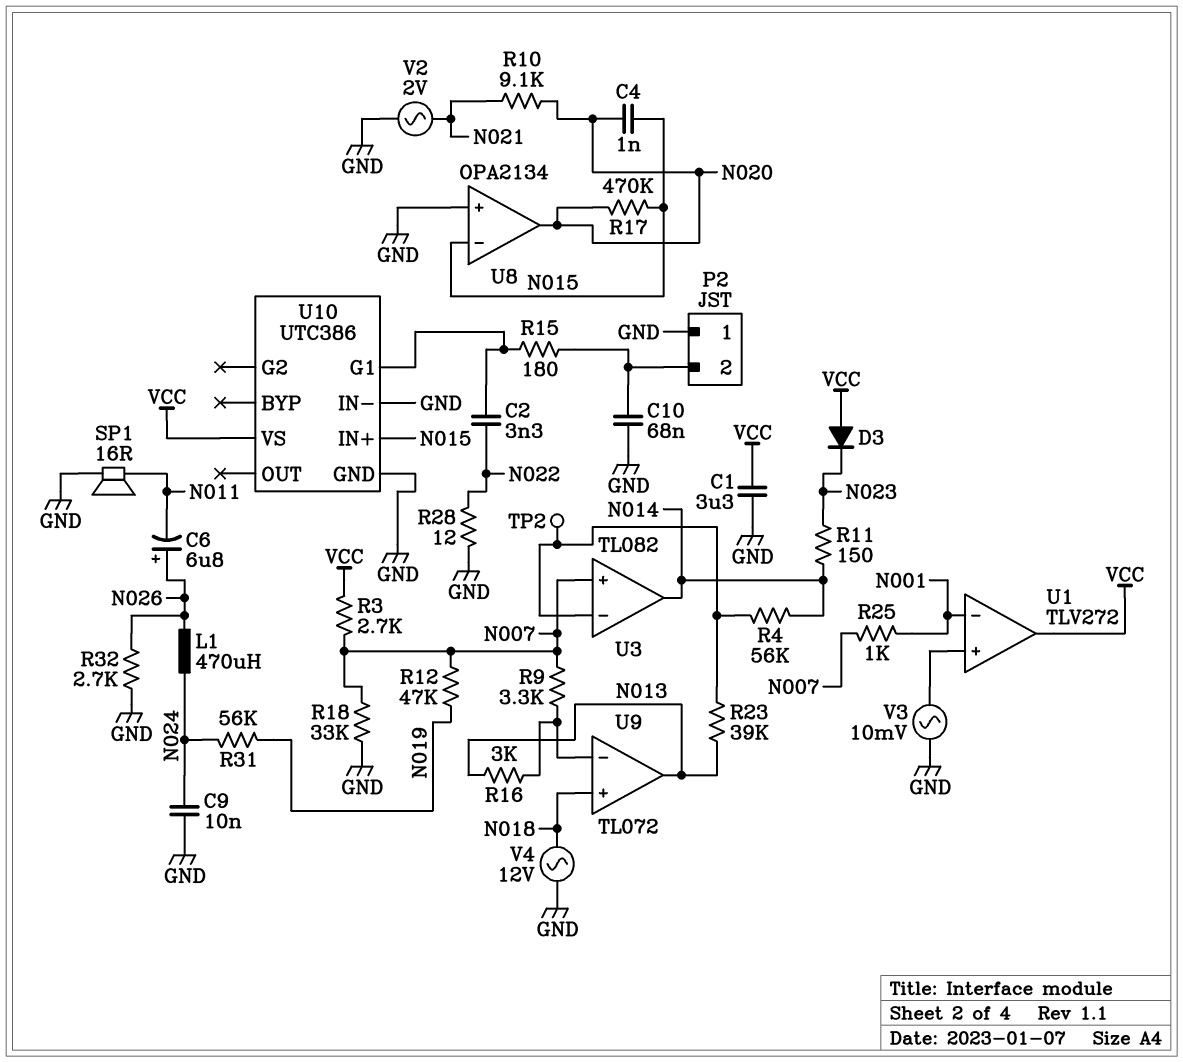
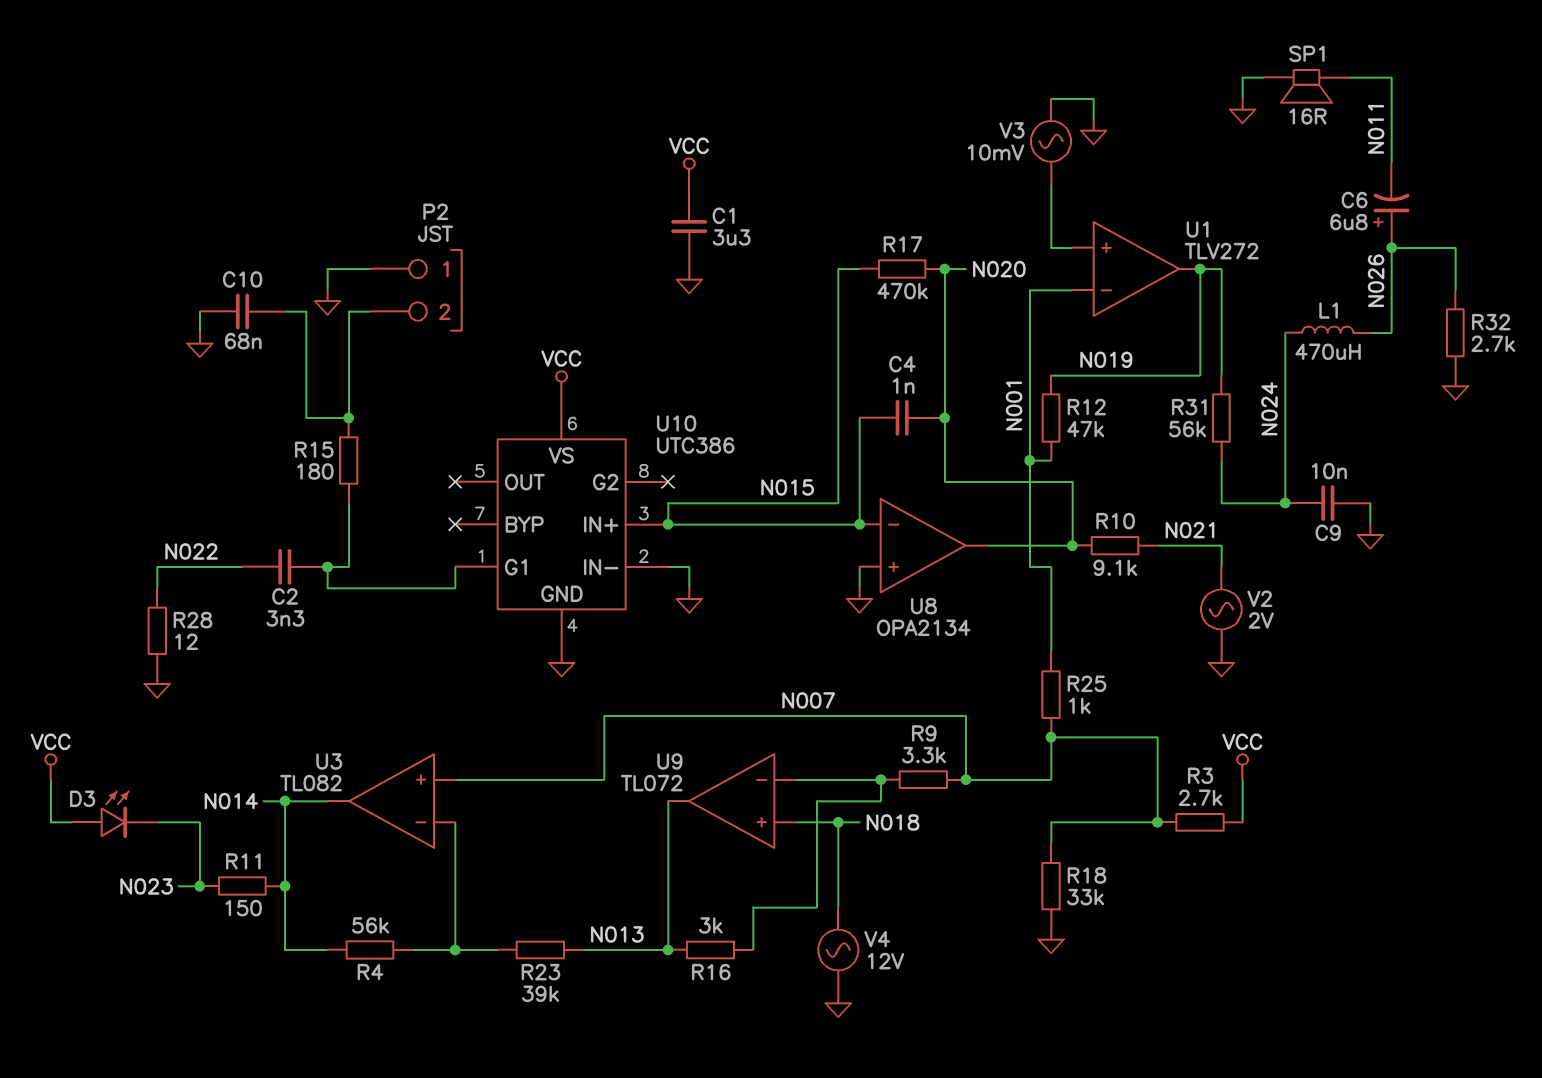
D3: diode (A VCC, K N023) -> LED (A VCC, K N023)
R12: 47k (N007, N019) -> 47k (N001, N019)
TP2: test point (U3/in-) -> none
U1 pin out: VCC -> N019

